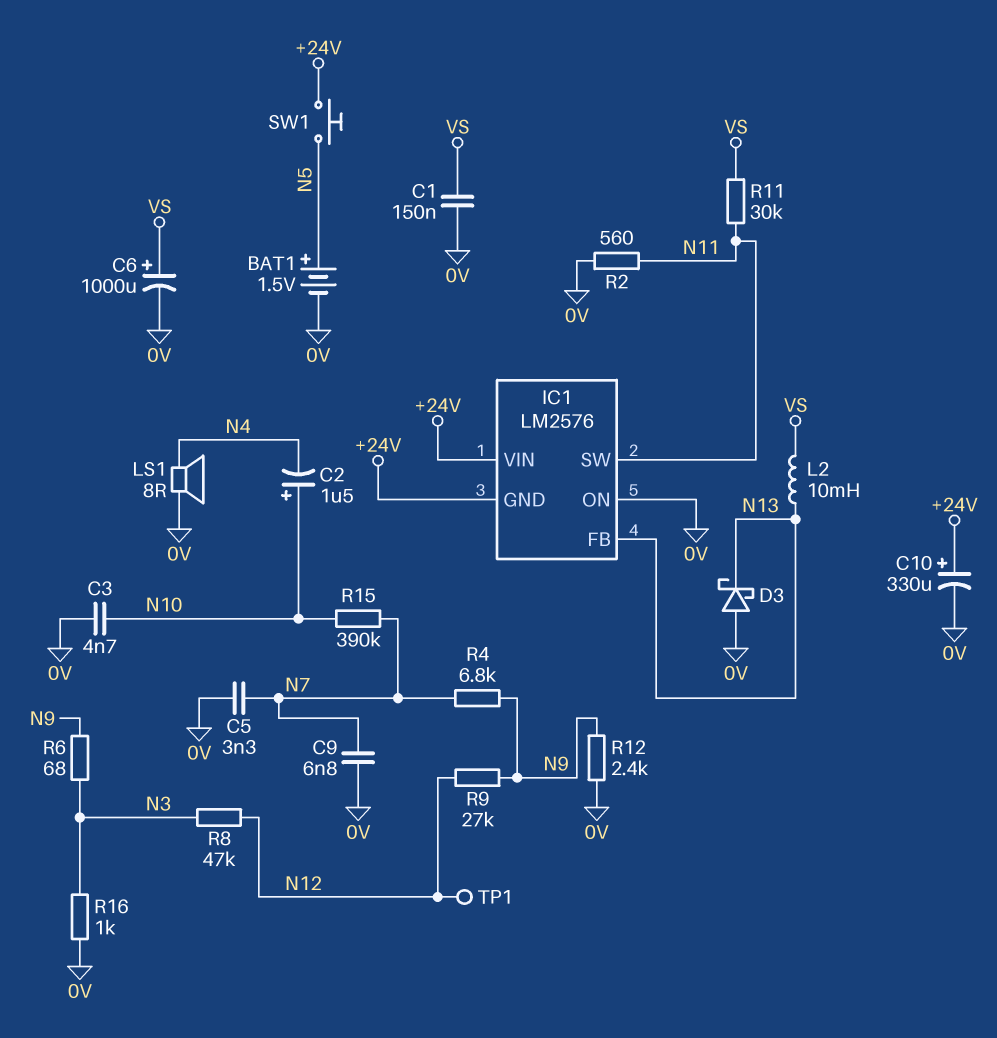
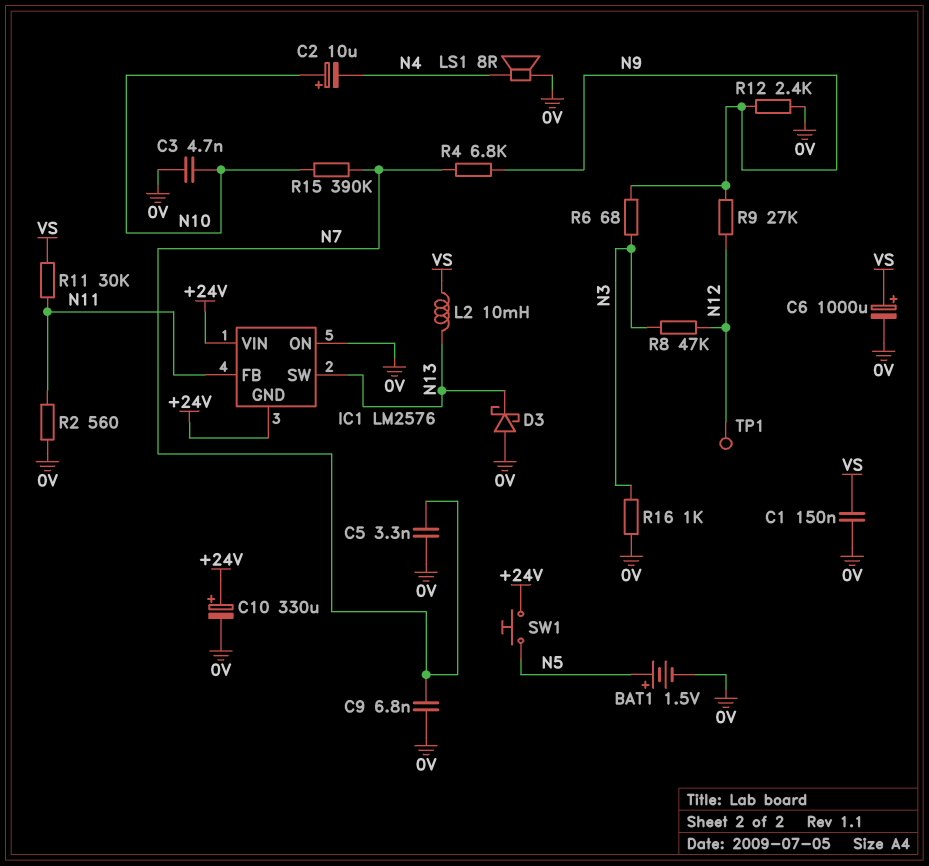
C2: 1.5uF (plus N10, minus N4) -> 10uF (plus N10, minus N4)
IC1 pin FB: N13 -> N11
IC1 pin SW: N11 -> N13

